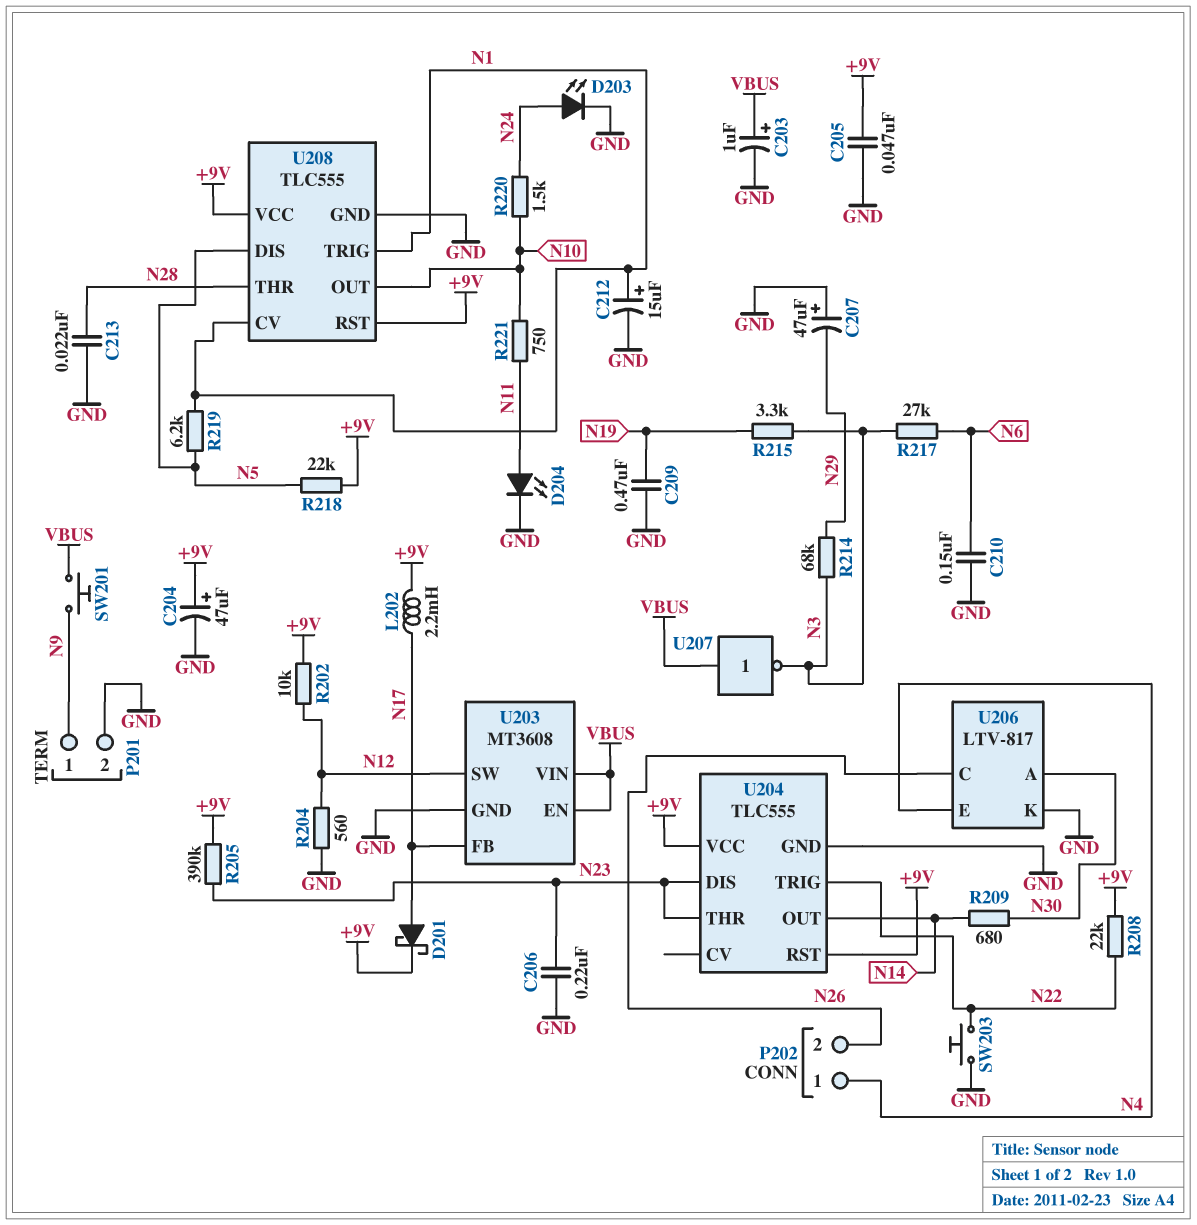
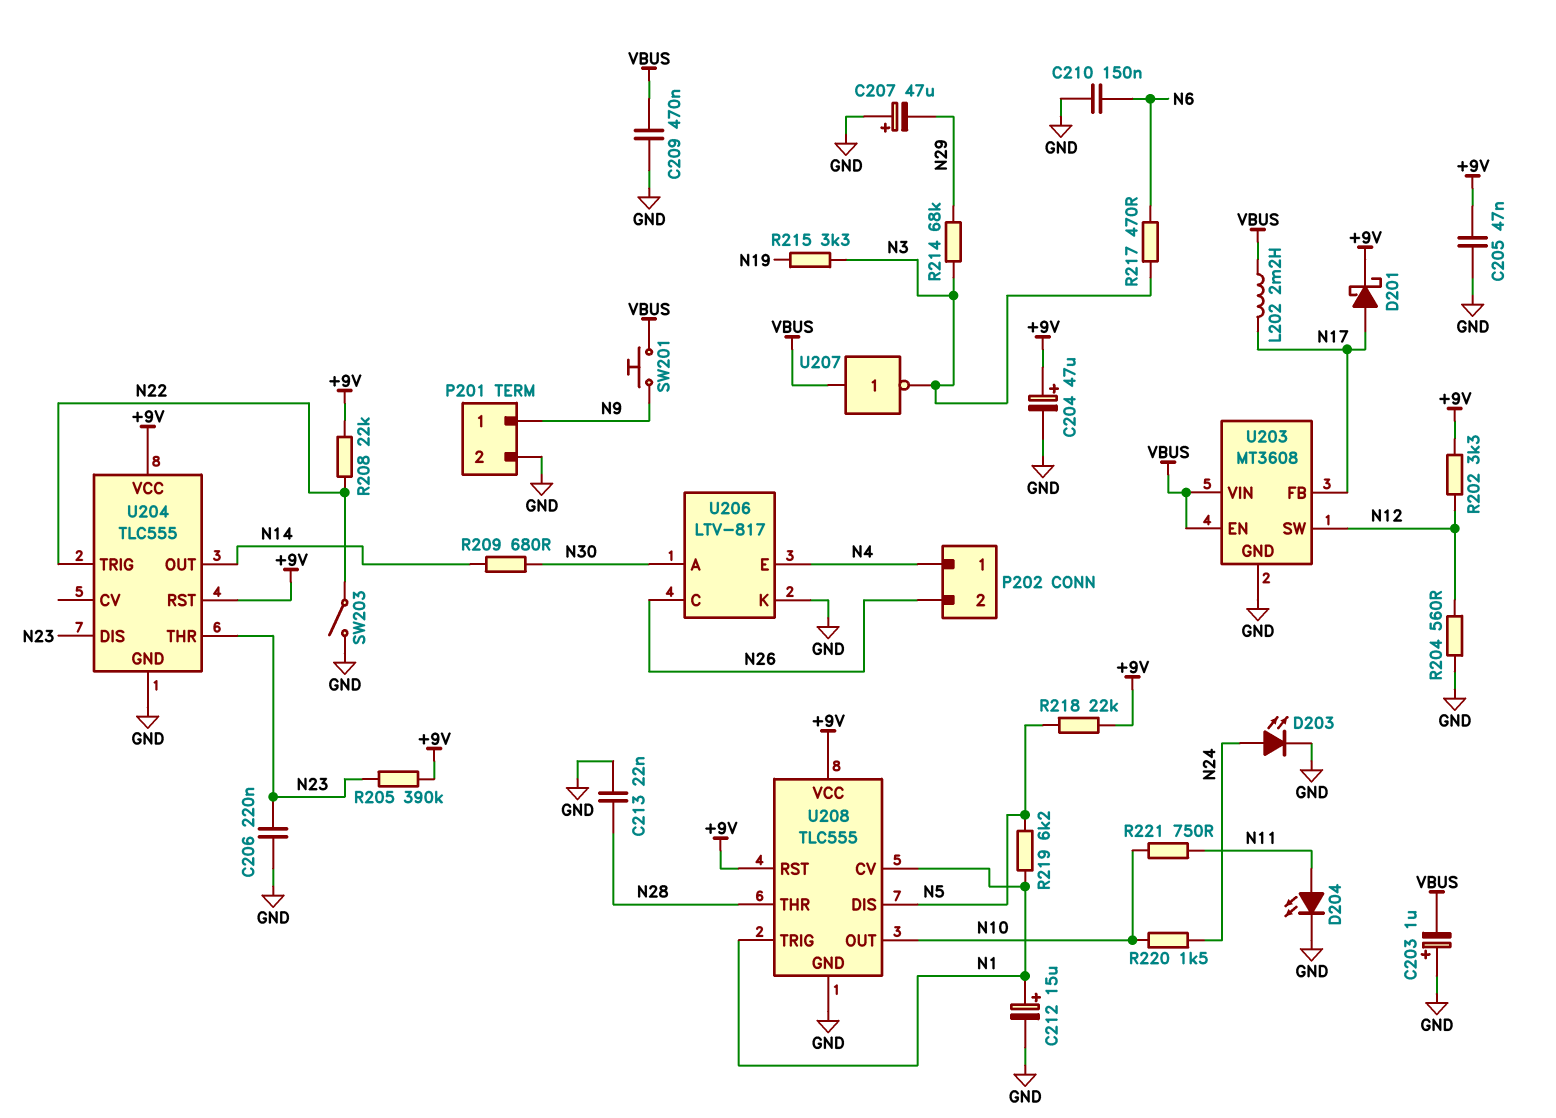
C203: 1uF (plus VBUS, minus GND) -> 1uF (plus GND, minus VBUS)
C209: 470nF (GND, N19) -> 470nF (GND, VBUS)
L202: 2.2mH (+9V, N17) -> 2.2mH (N17, VBUS)
R202: 10k (+9V, N12) -> 3.3k (+9V, N12)
R217: 27k (N3, N6) -> 470 (N3, N6)
SW203: button (GND, N22) -> switch (GND, N22)

